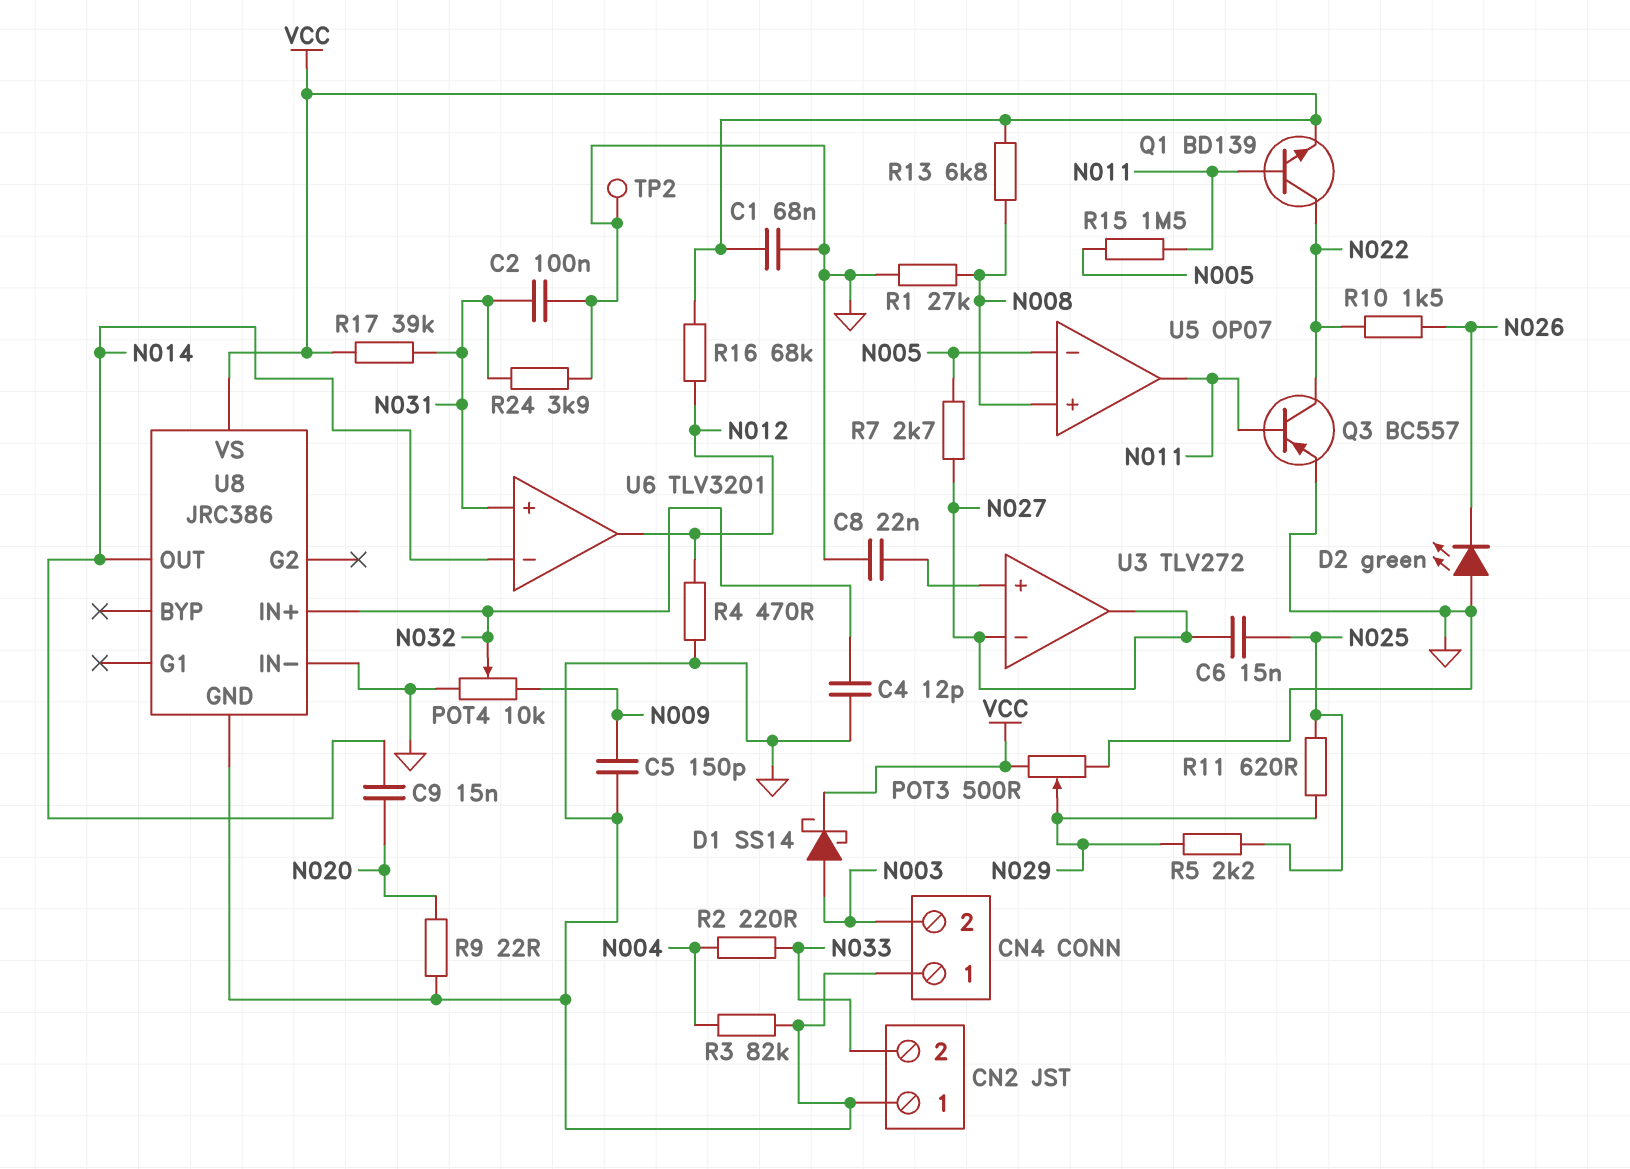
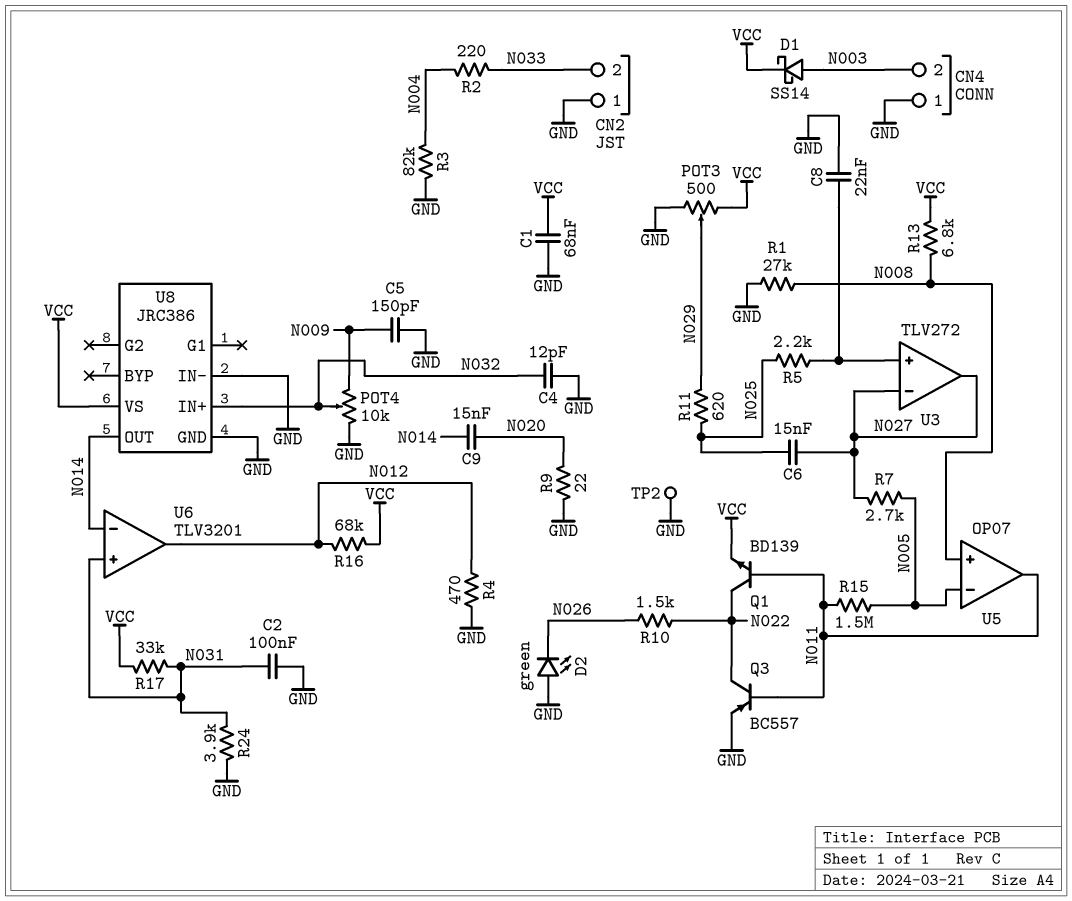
R5: 2.2k (N025, N029) -> 2.2k (N025, U3/in+)
R17: 39k (N031, VCC) -> 33k (N031, VCC)

